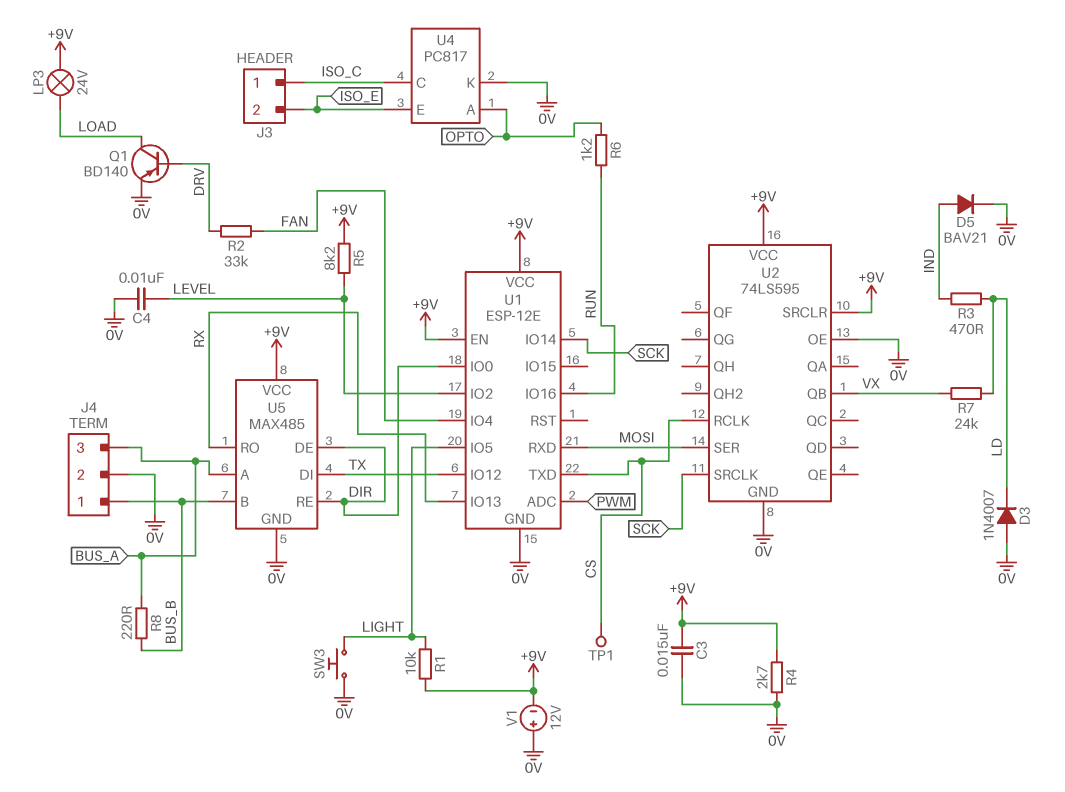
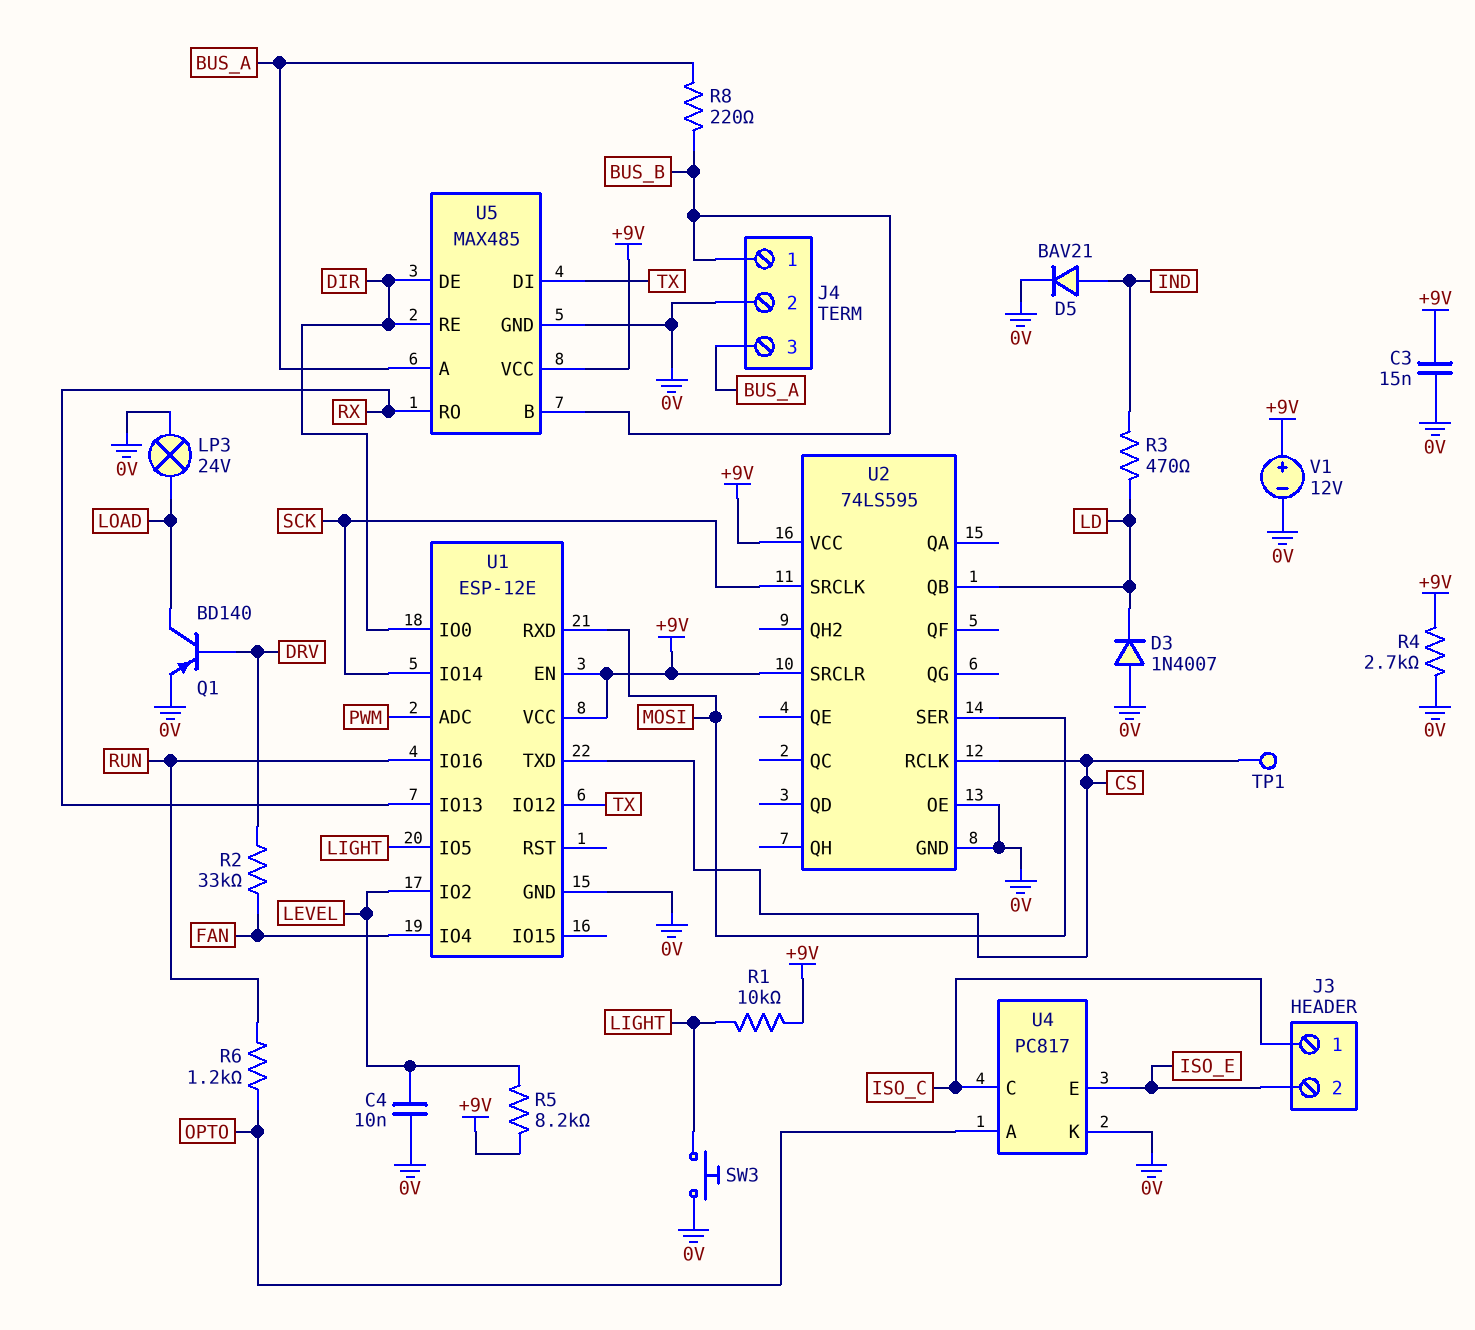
LP3: lamp 24V (+9V, LOAD) -> lamp 24V (0V, LOAD)
R7: 24k (LD, VX) -> none
U2 pin QB: VX -> LD
V1: 12V (plus 0V, minus +9V) -> 12V (plus +9V, minus 0V)

